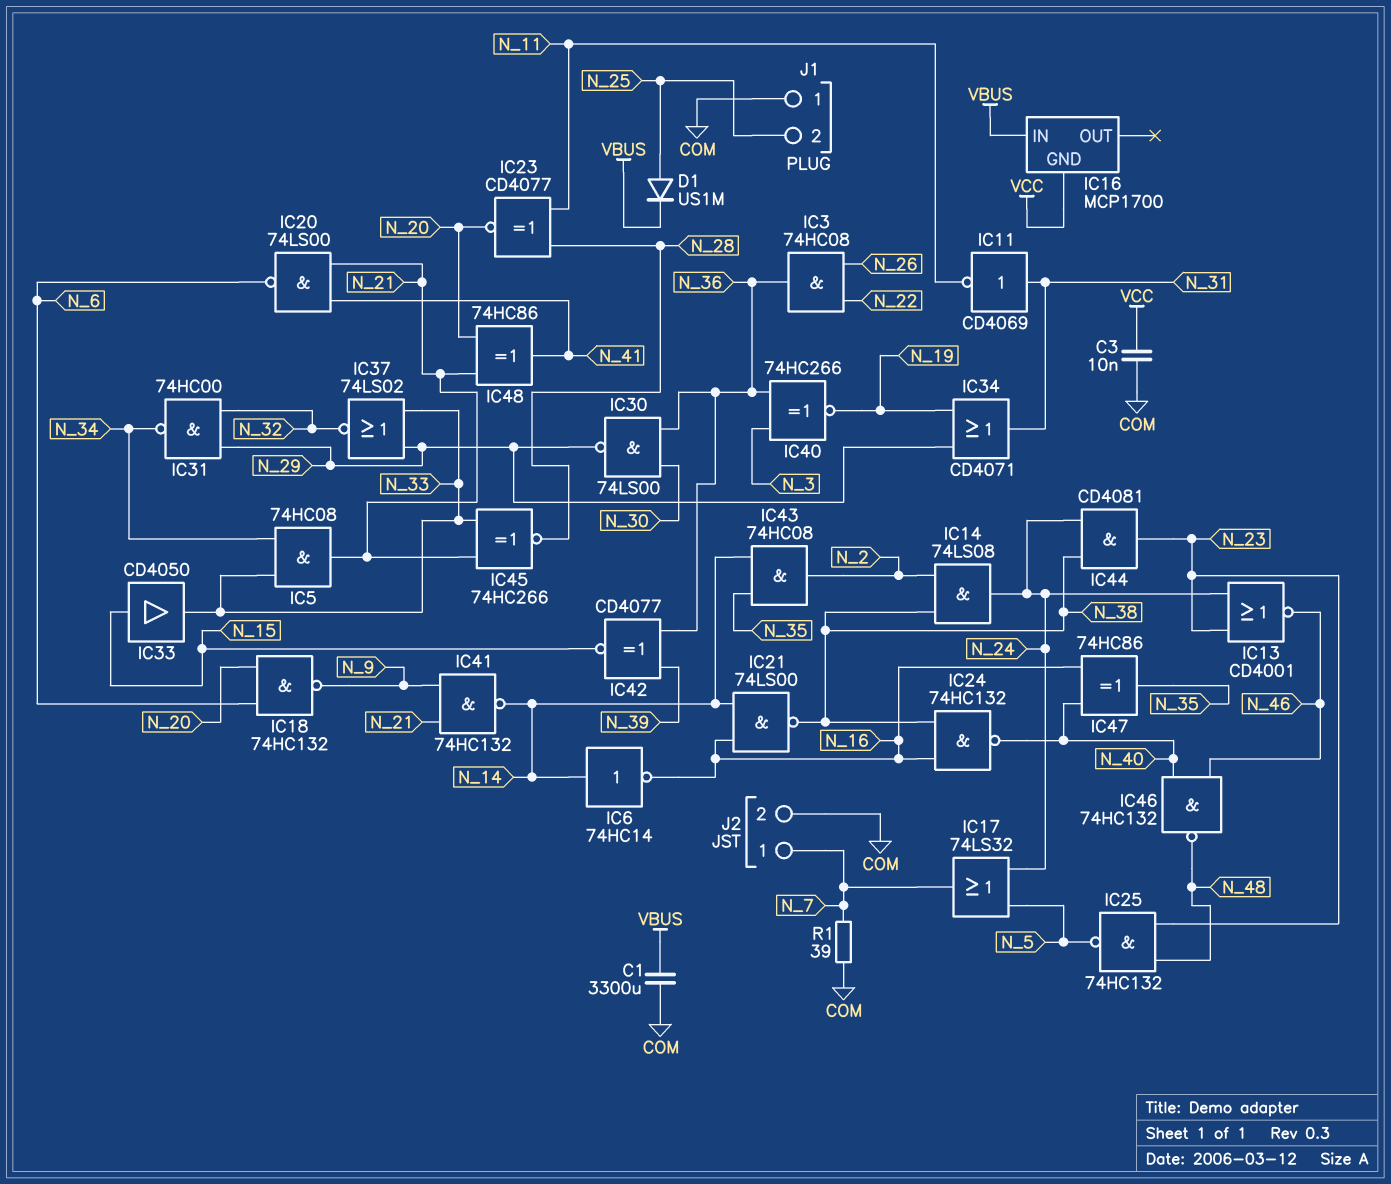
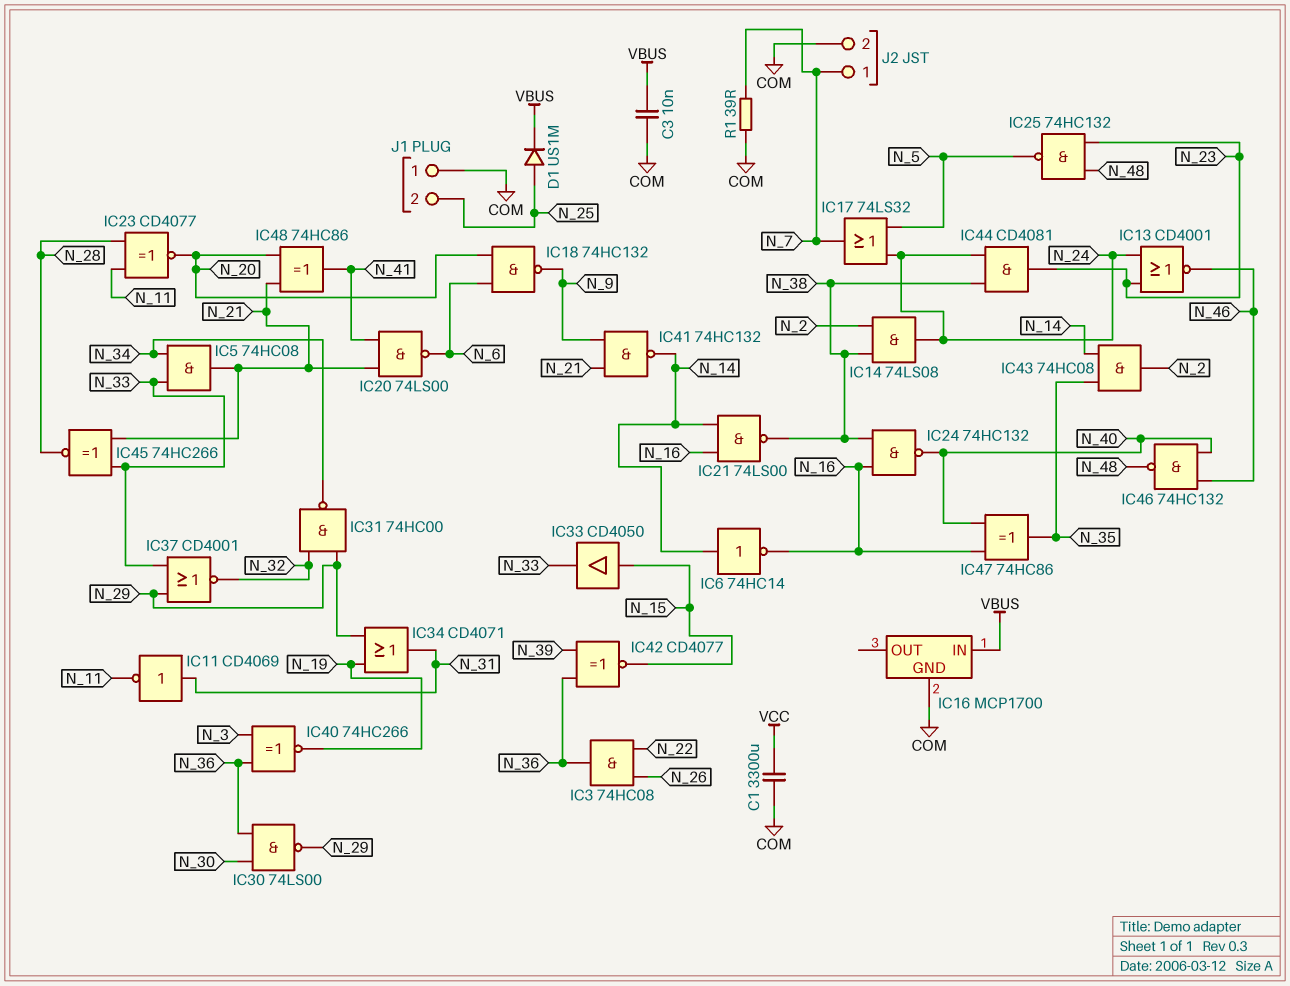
C1: 3300uF (COM, VBUS) -> 3300uF (COM, VCC)
C3: 10nF (COM, VCC) -> 10nF (COM, VBUS)
IC16 pin GND: VCC -> COM
IC37: NOR 74LS02 (in N_29, in N_33, out N_32) -> NOR CD4001 (in N_29, in N_33, out N_32)

